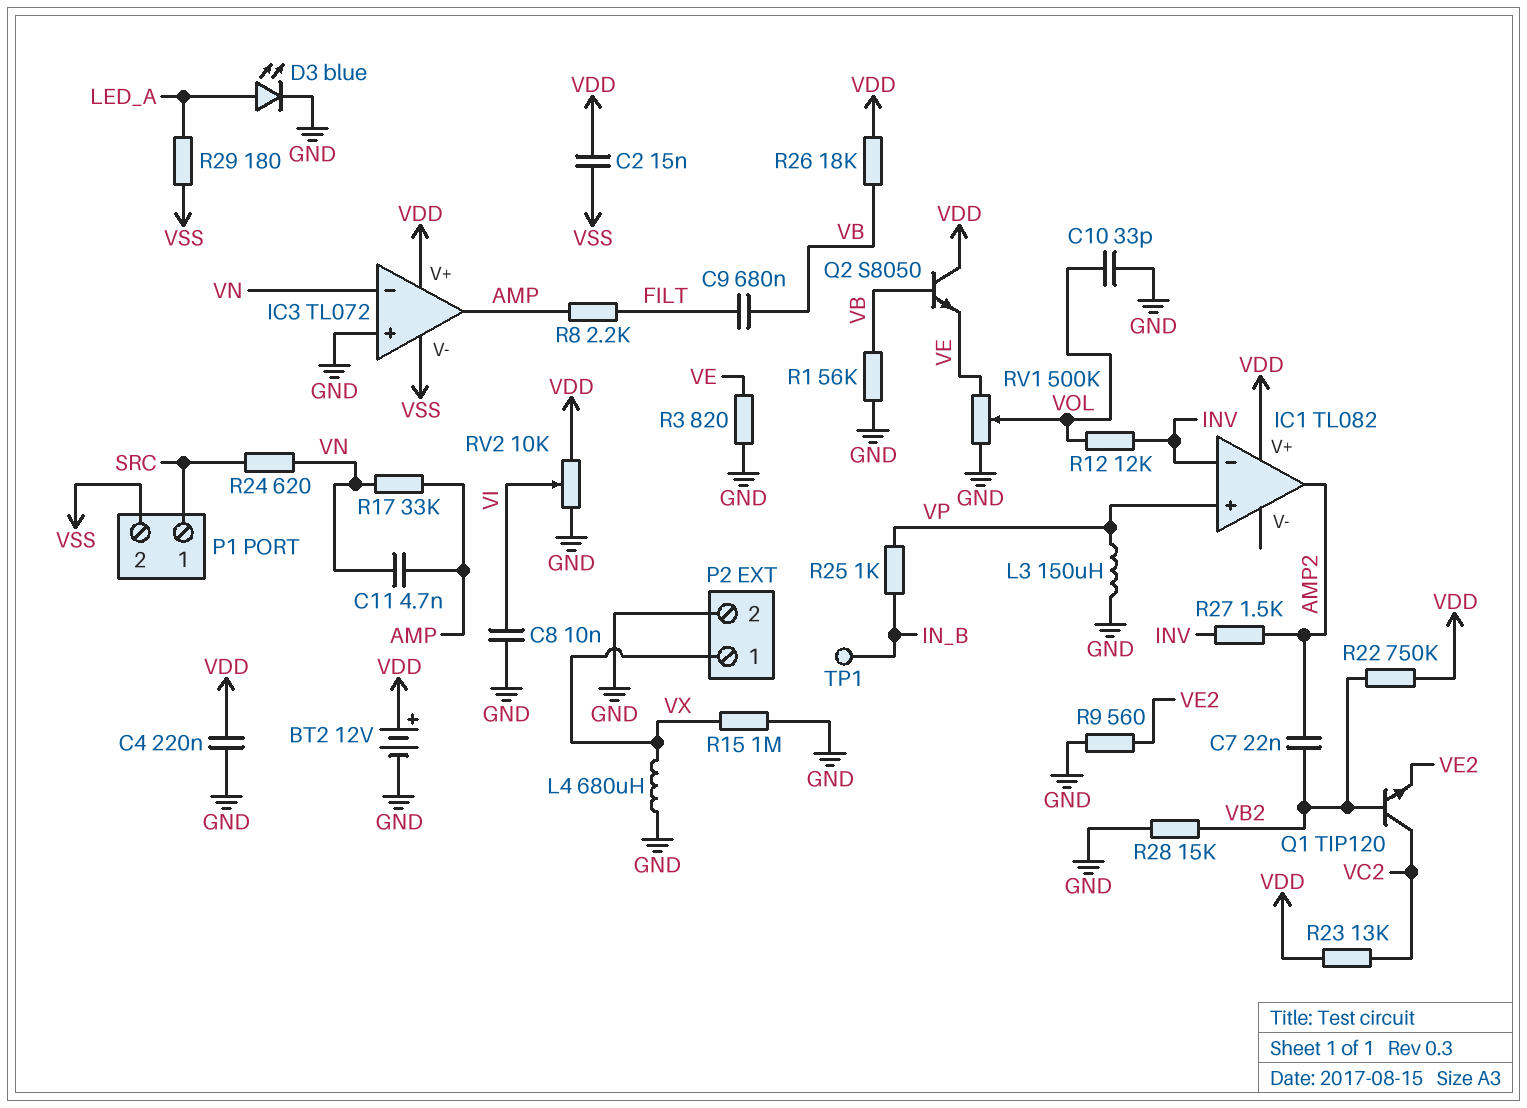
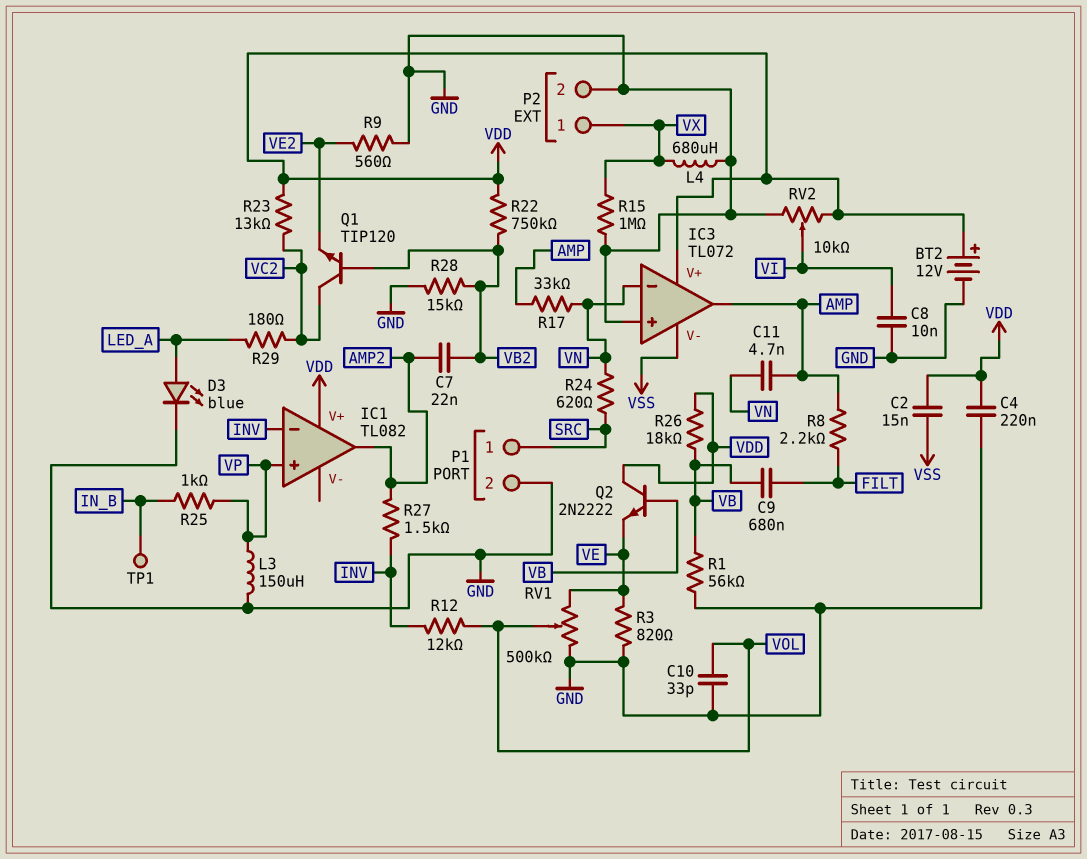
P1 pin 2: VSS -> GND
Q2: NPN S8050 (B VB, C VDD, E VE) -> NPN 2N2222 (B VB, C VDD, E VE)
R29: 180 (LED_A, VSS) -> 180 (LED_A, VC2)

